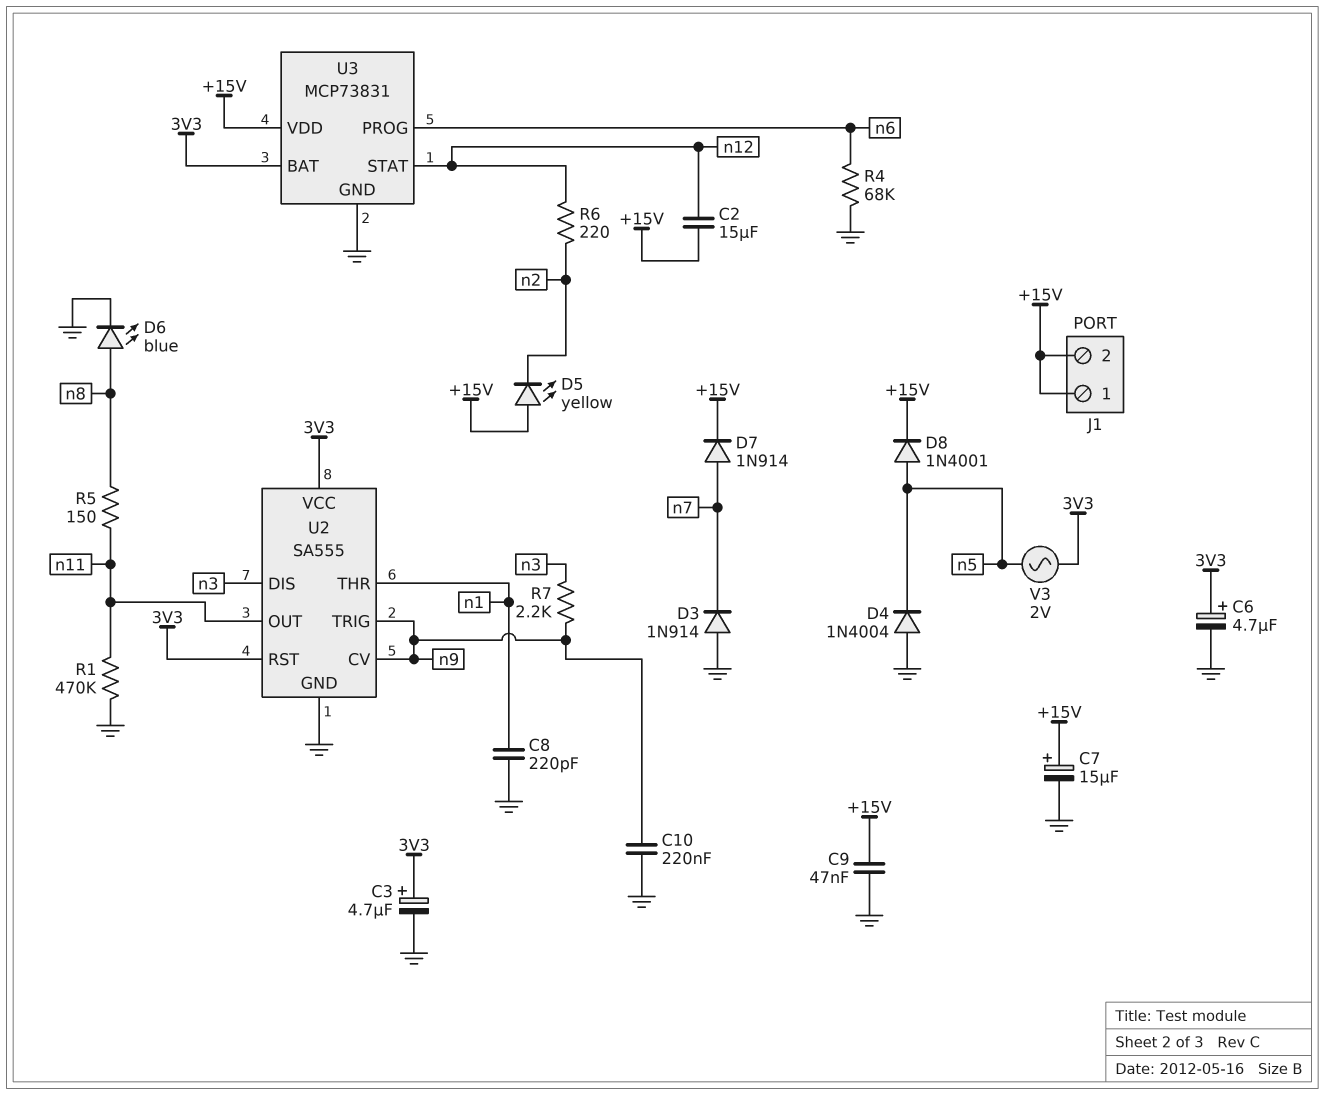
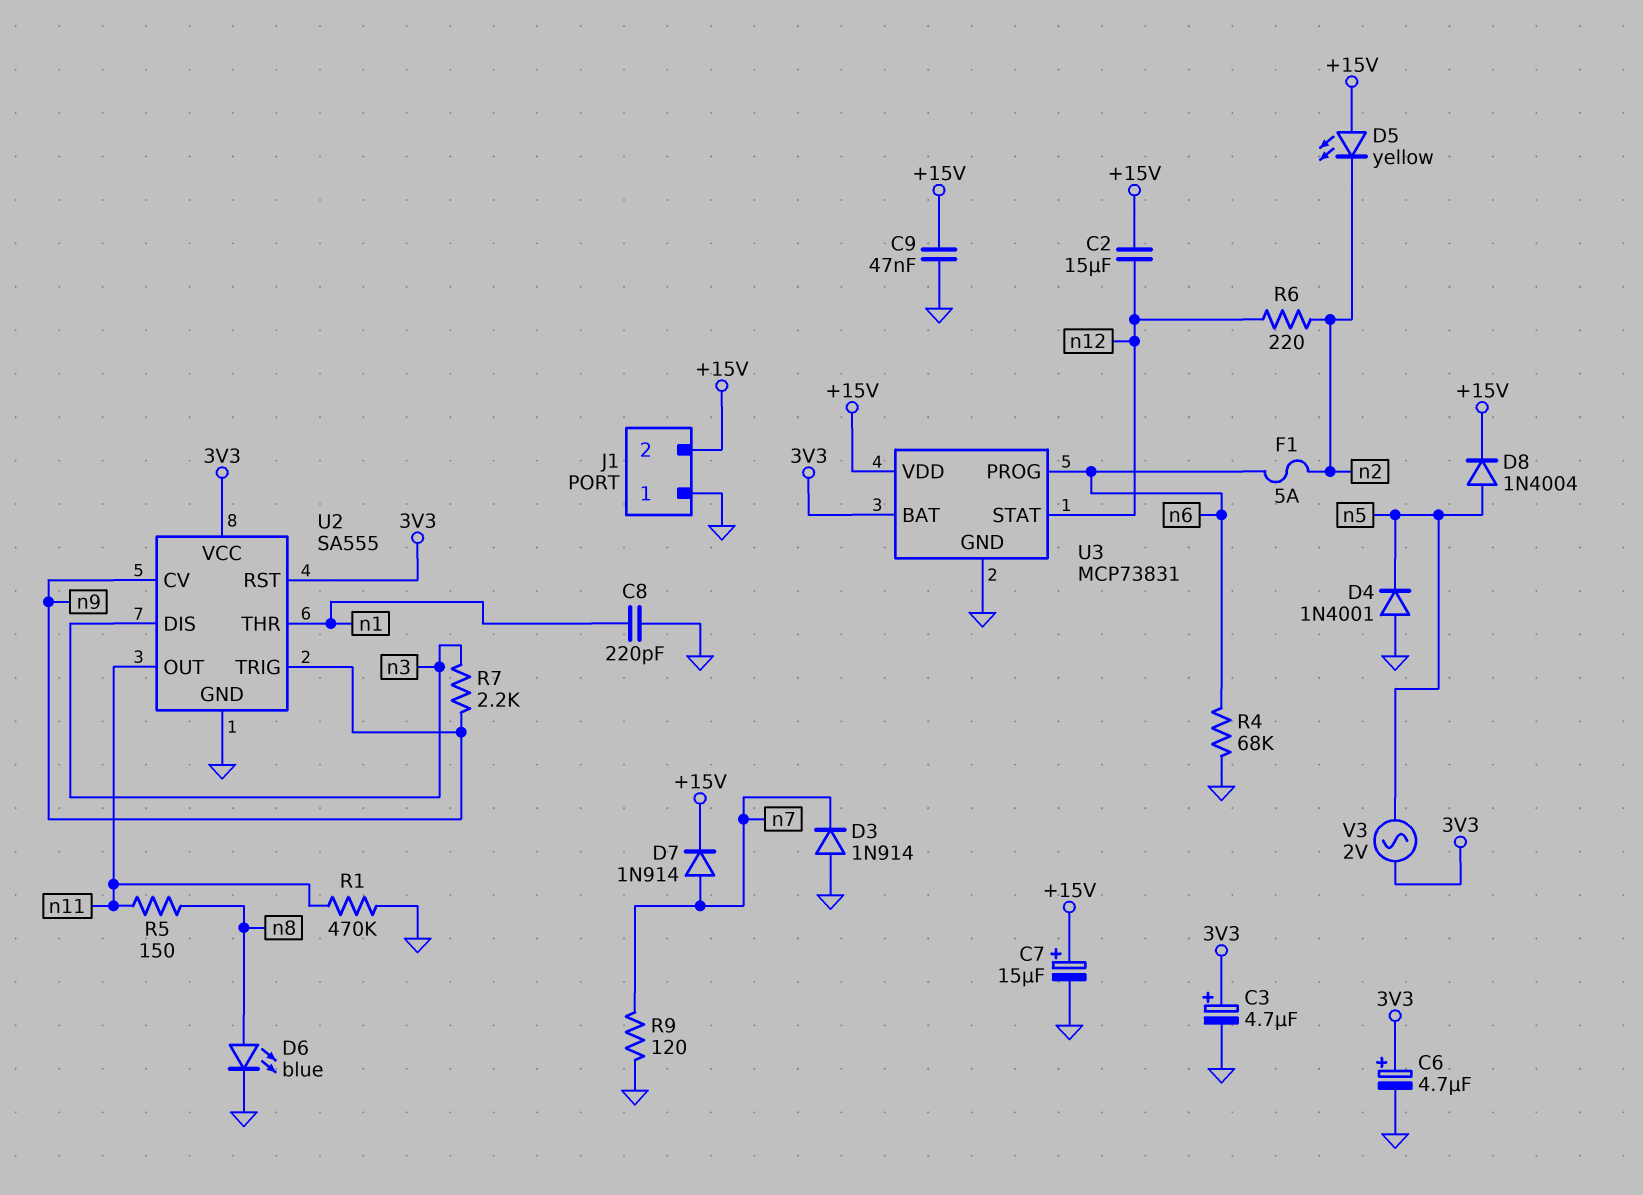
C10: 220nF (GND, n9) -> none
D4: diode 1N4004 (A GND, K n5) -> diode 1N4001 (A GND, K n5)
D8: diode 1N4001 (A n5, K +15V) -> diode 1N4004 (A n5, K +15V)
F1: none -> 5A (n2, n6)
J1 pin 1: +15V -> GND
R9: none -> 120 (GND, n7)

